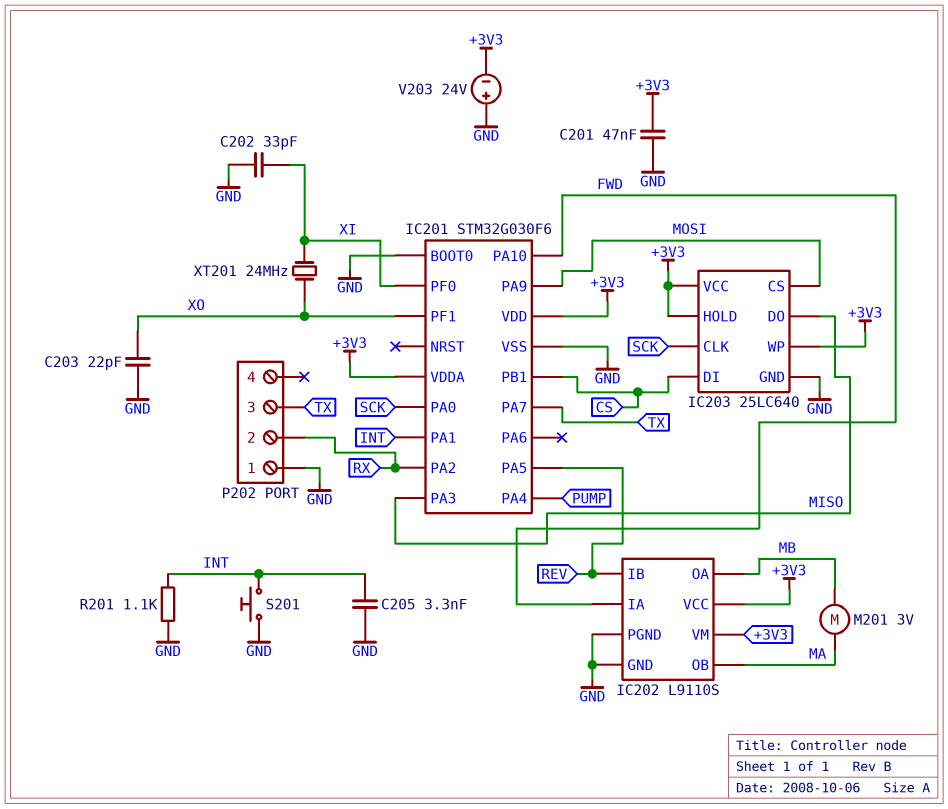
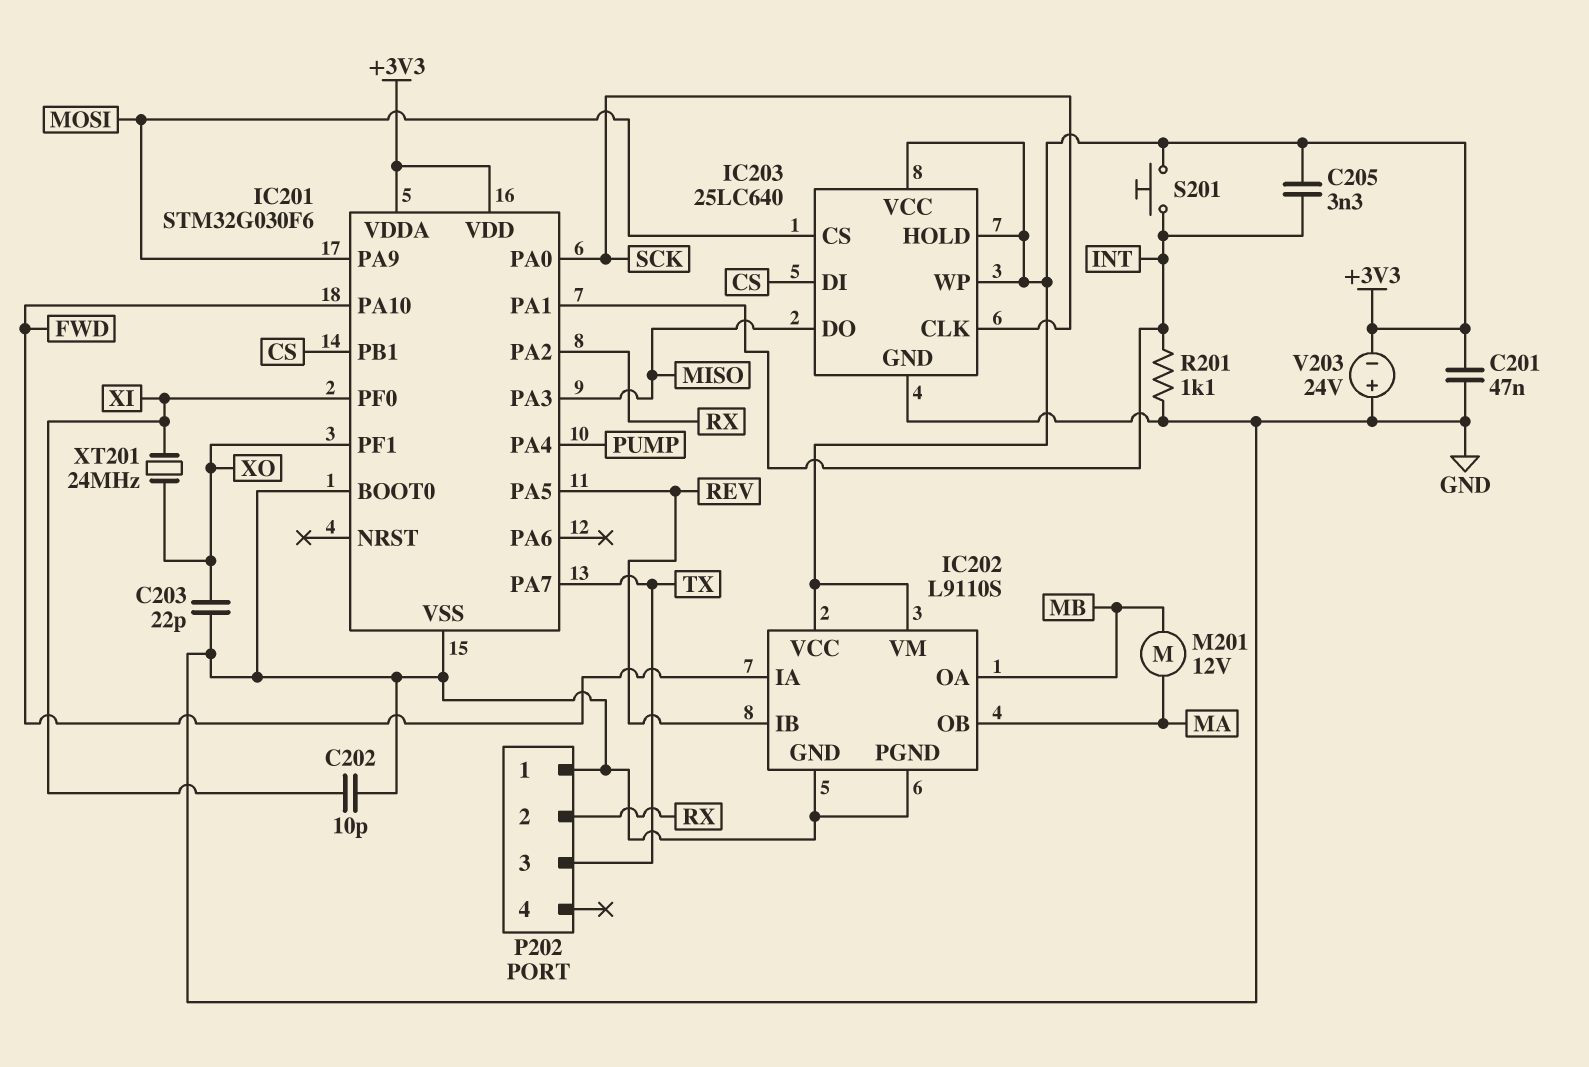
C202: 33pF (GND, XI) -> 10pF (GND, XI)
C205: 3.3nF (GND, INT) -> 3.3nF (+3V3, INT)
M201: motor 3V (MA, MB) -> motor 12V (MA, MB)
S201: button (GND, INT) -> button (+3V3, INT)

